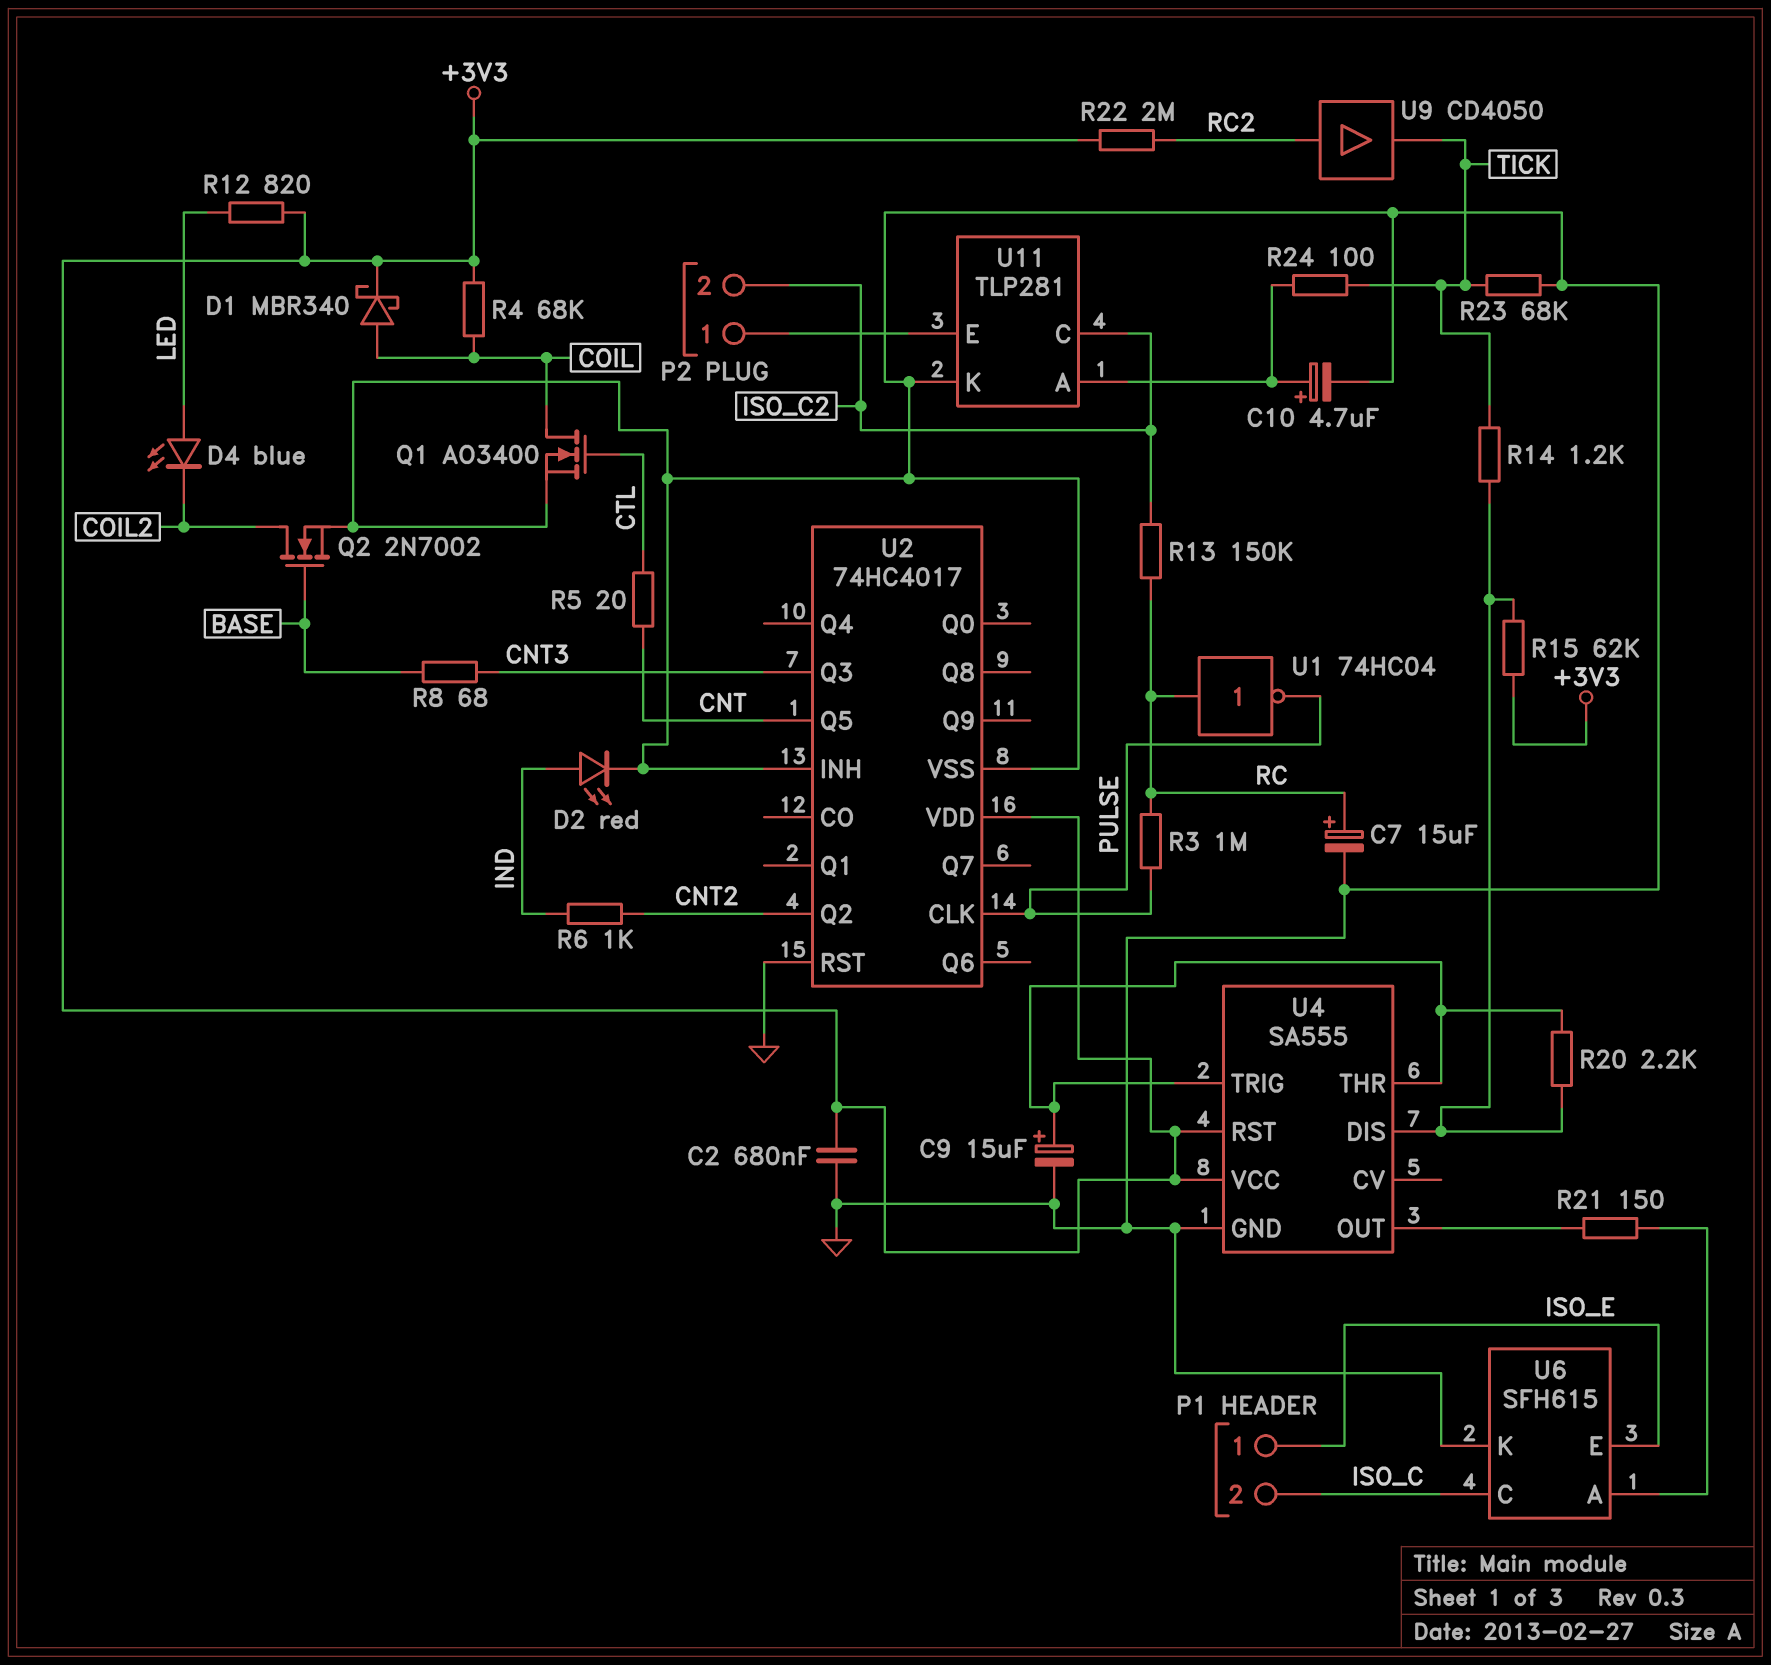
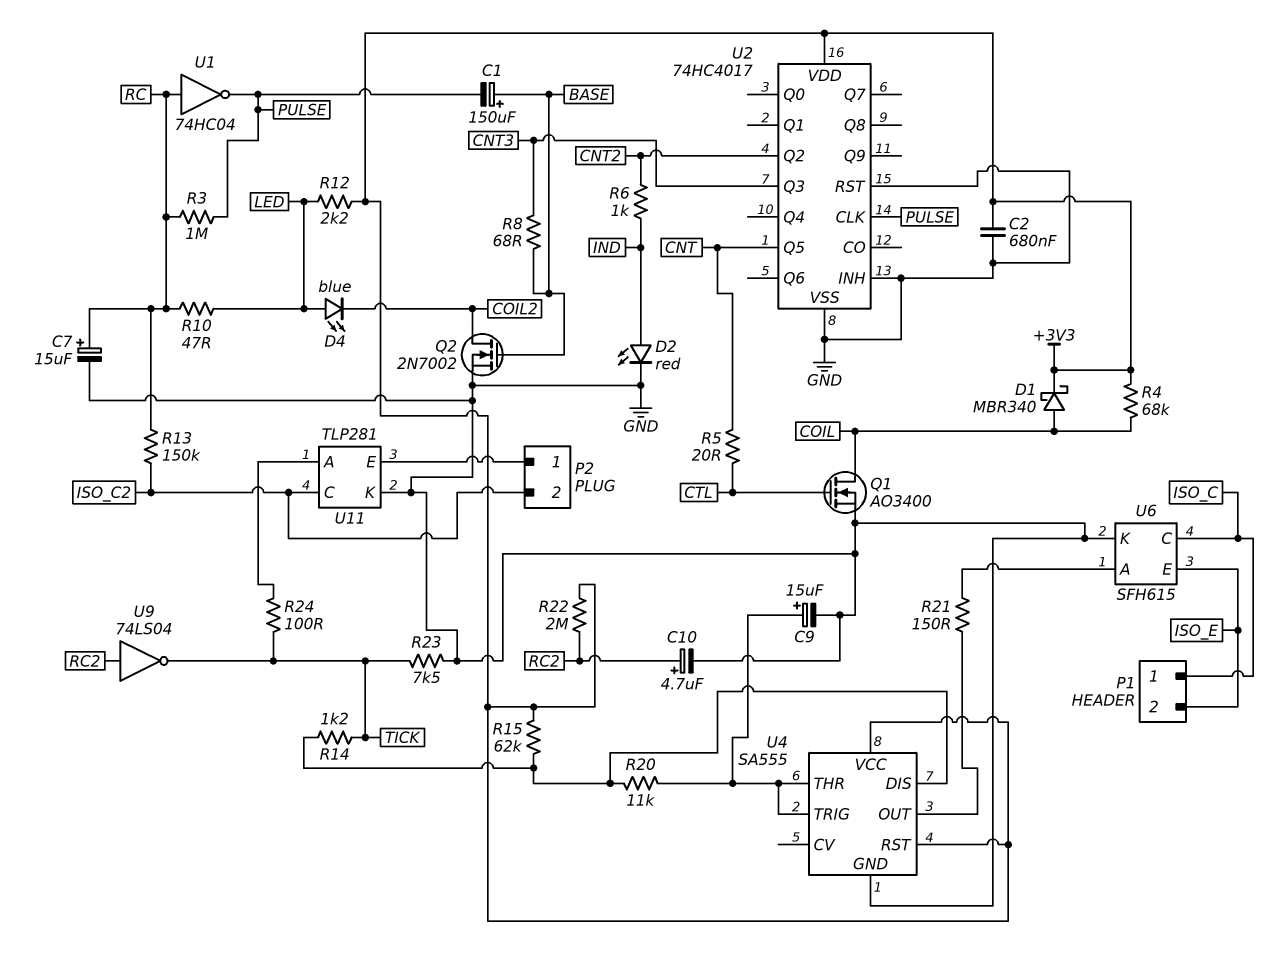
C1: none -> 150uF (plus BASE, minus PULSE)
C10: 4.7uF (plus U11/A, minus GND) -> 4.7uF (plus RC2, minus GND)
P1 pin 1: ISO_E -> ISO_C
P1 pin 2: ISO_C -> ISO_E
R10: none -> 47 (LED, RC)
R12: 820 (+3V3, LED) -> 2.2k (+3V3, LED)
R20: 2.2k (U4/DIS, U4/THR) -> 11k (U4/DIS, U4/THR)
R23: 68k (GND, TICK) -> 7.5k (GND, TICK)
U9: buffer CD4050 (in RC2, out TICK) -> NOT 74LS04 (in RC2, out TICK)

